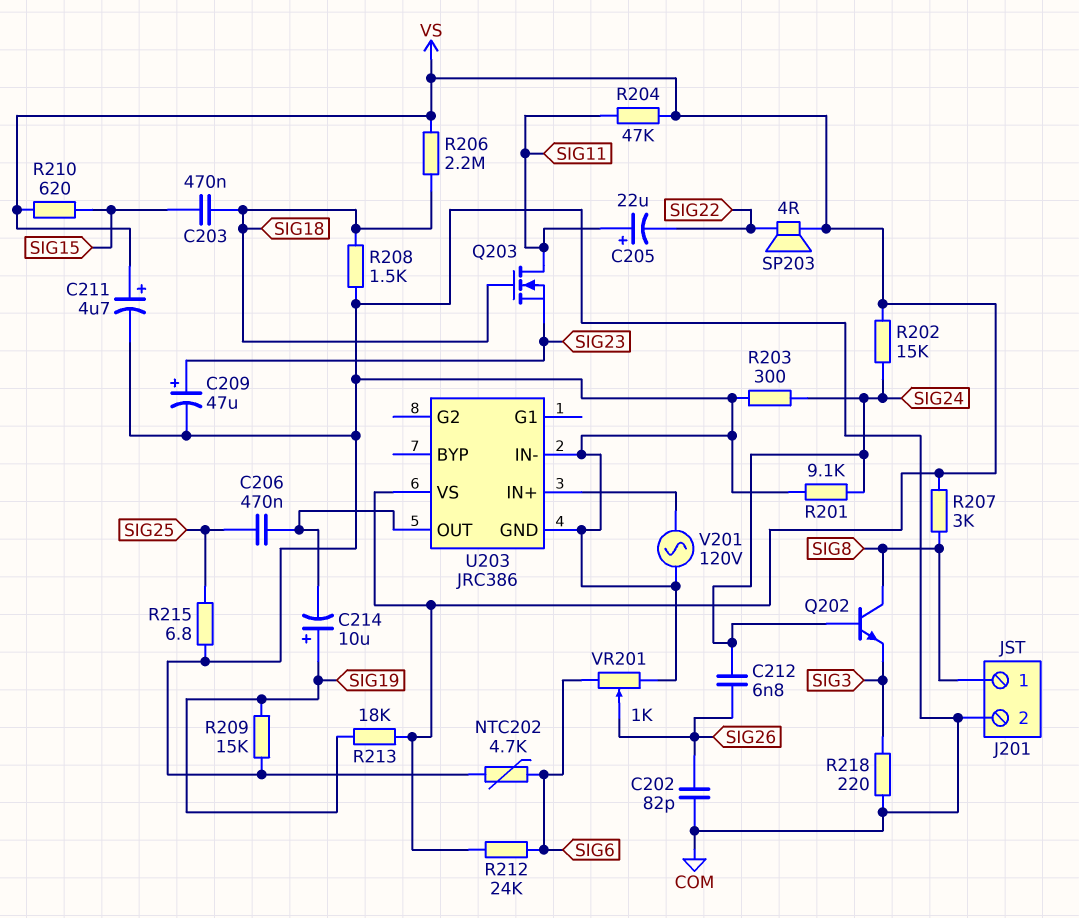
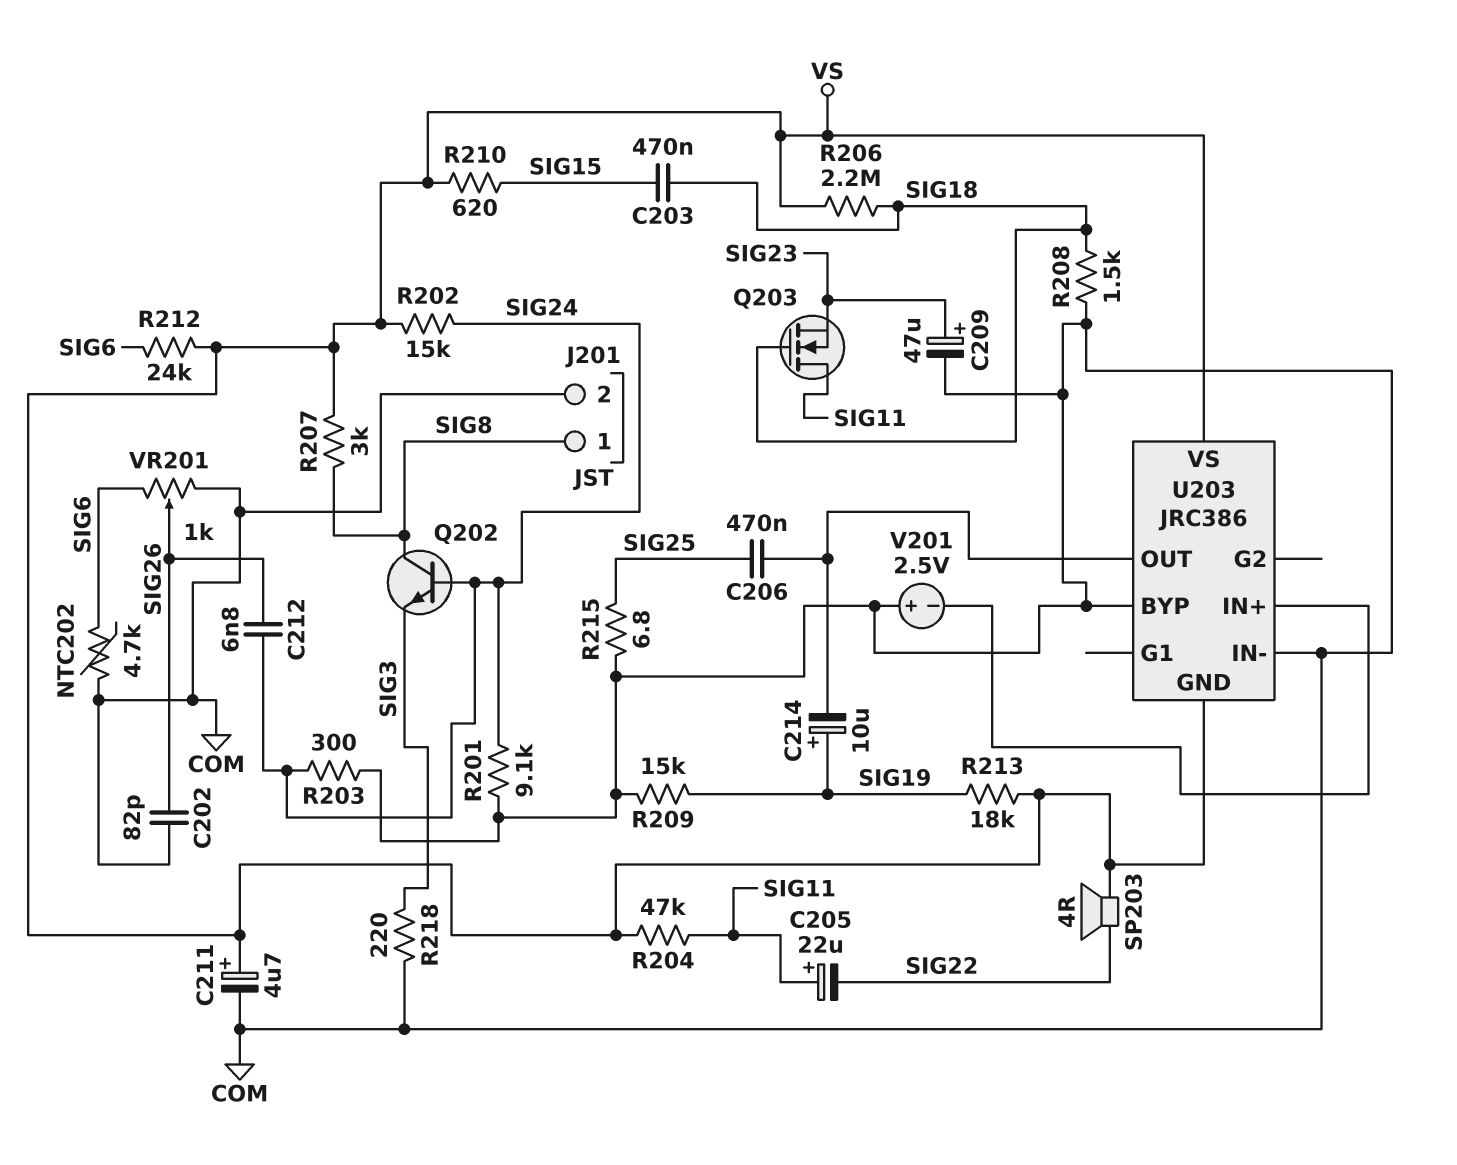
U203 pin BYP: none -> COM
U203 pin GND: COM -> VS
V201: AC 120V (COM, U203/IN+) -> 2.5V (plus COM, minus U203/IN+)

